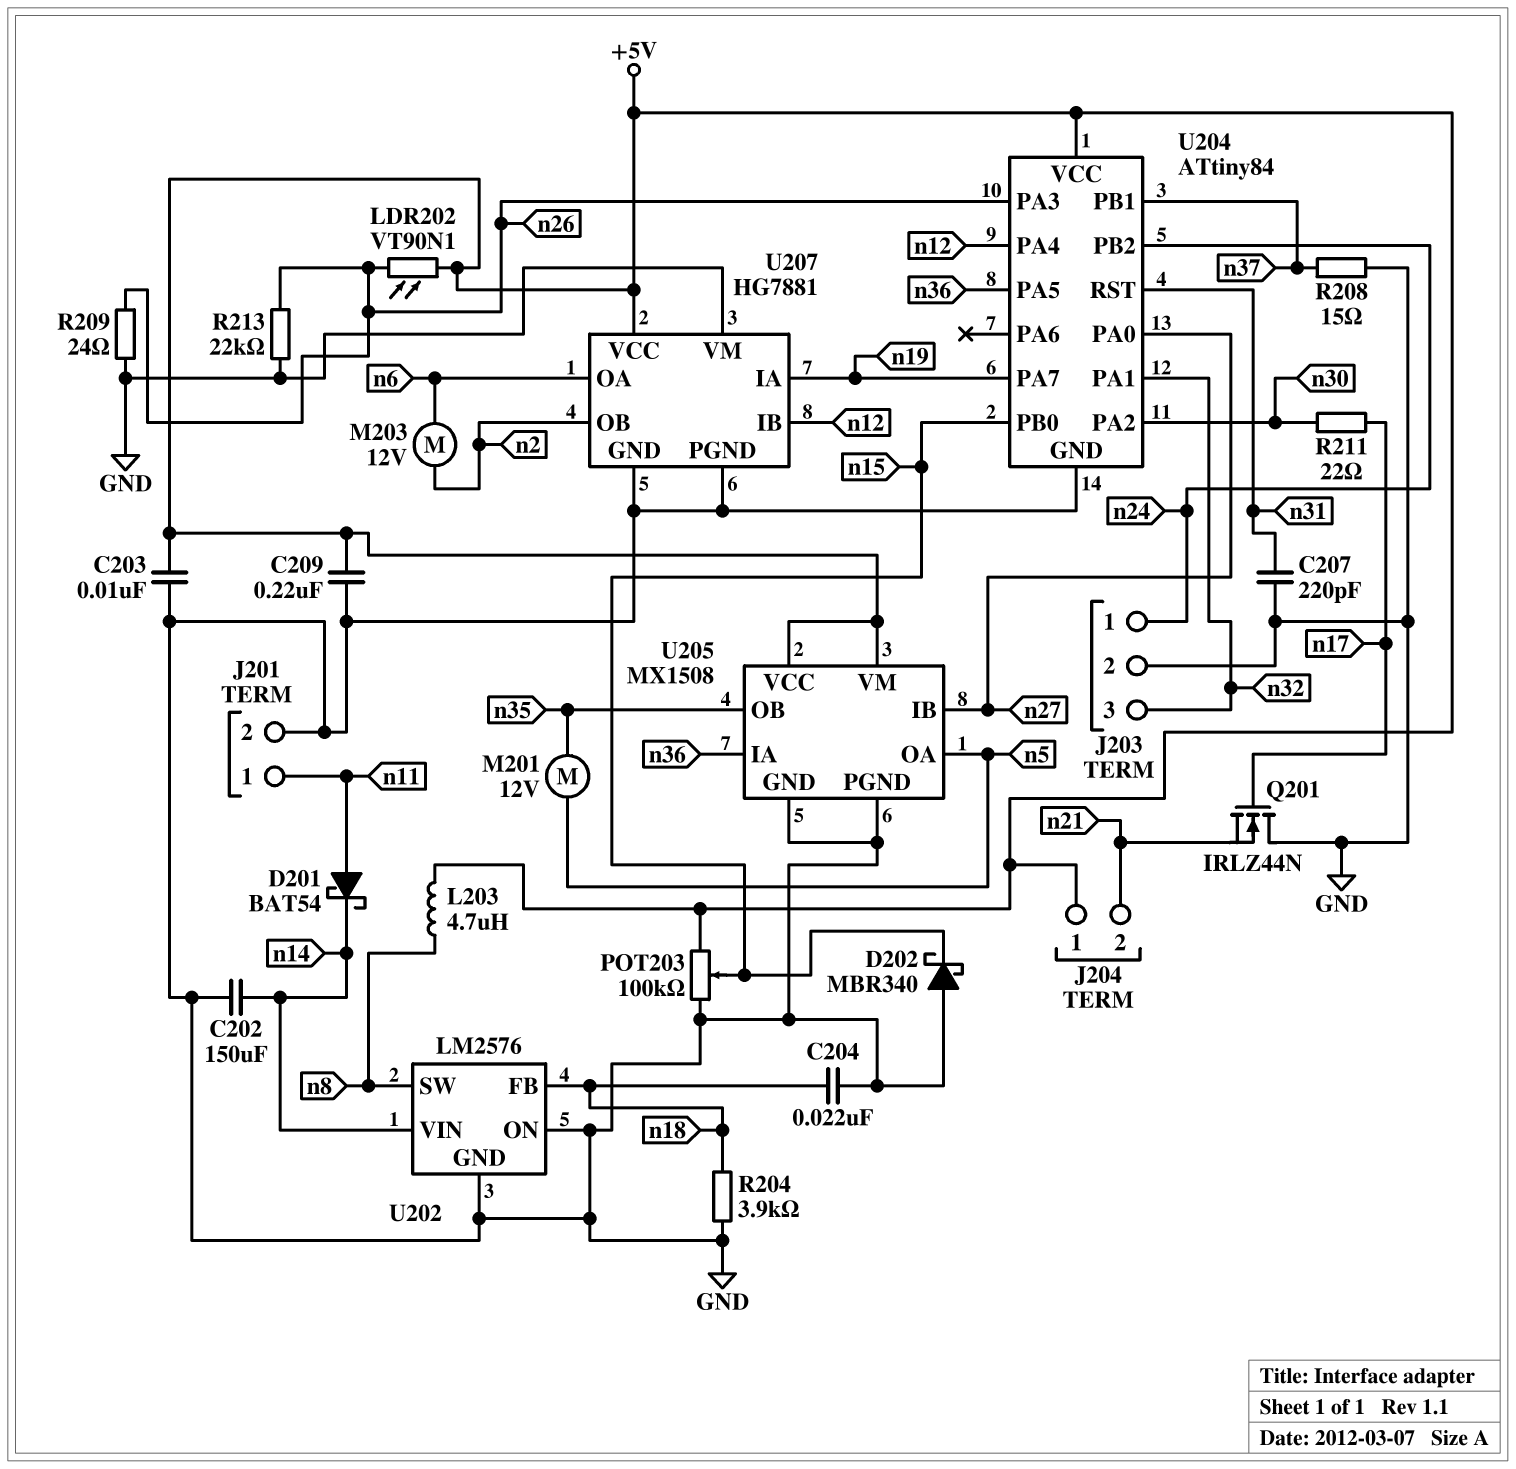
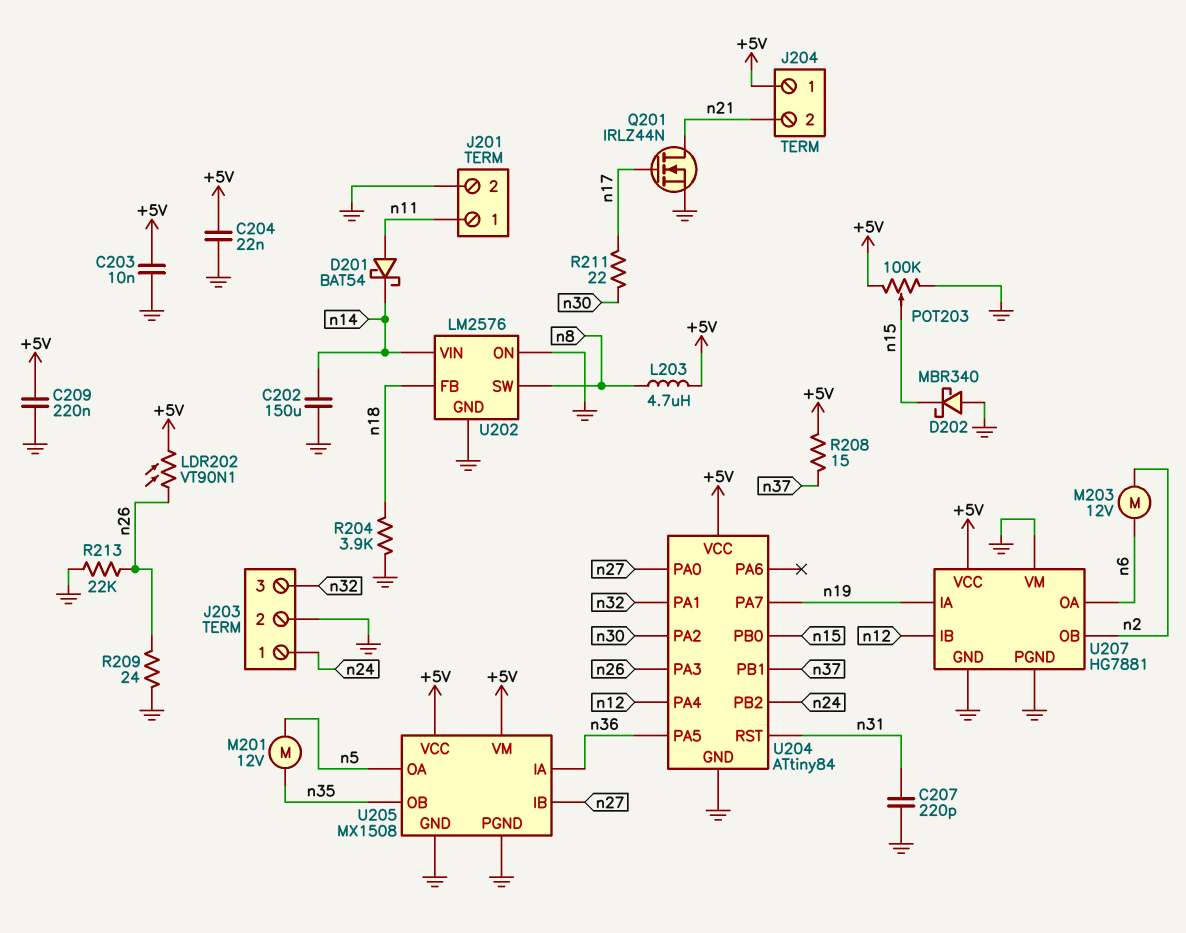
C204: 22nF (GND, n18) -> 22nF (+5V, GND)
Q201: NMOS IRLZ44N (G n17, D GND, S n21) -> NMOS IRLZ44N (G n17, D n21, S GND)
R208: 15 (GND, n37) -> 15 (+5V, n37)

